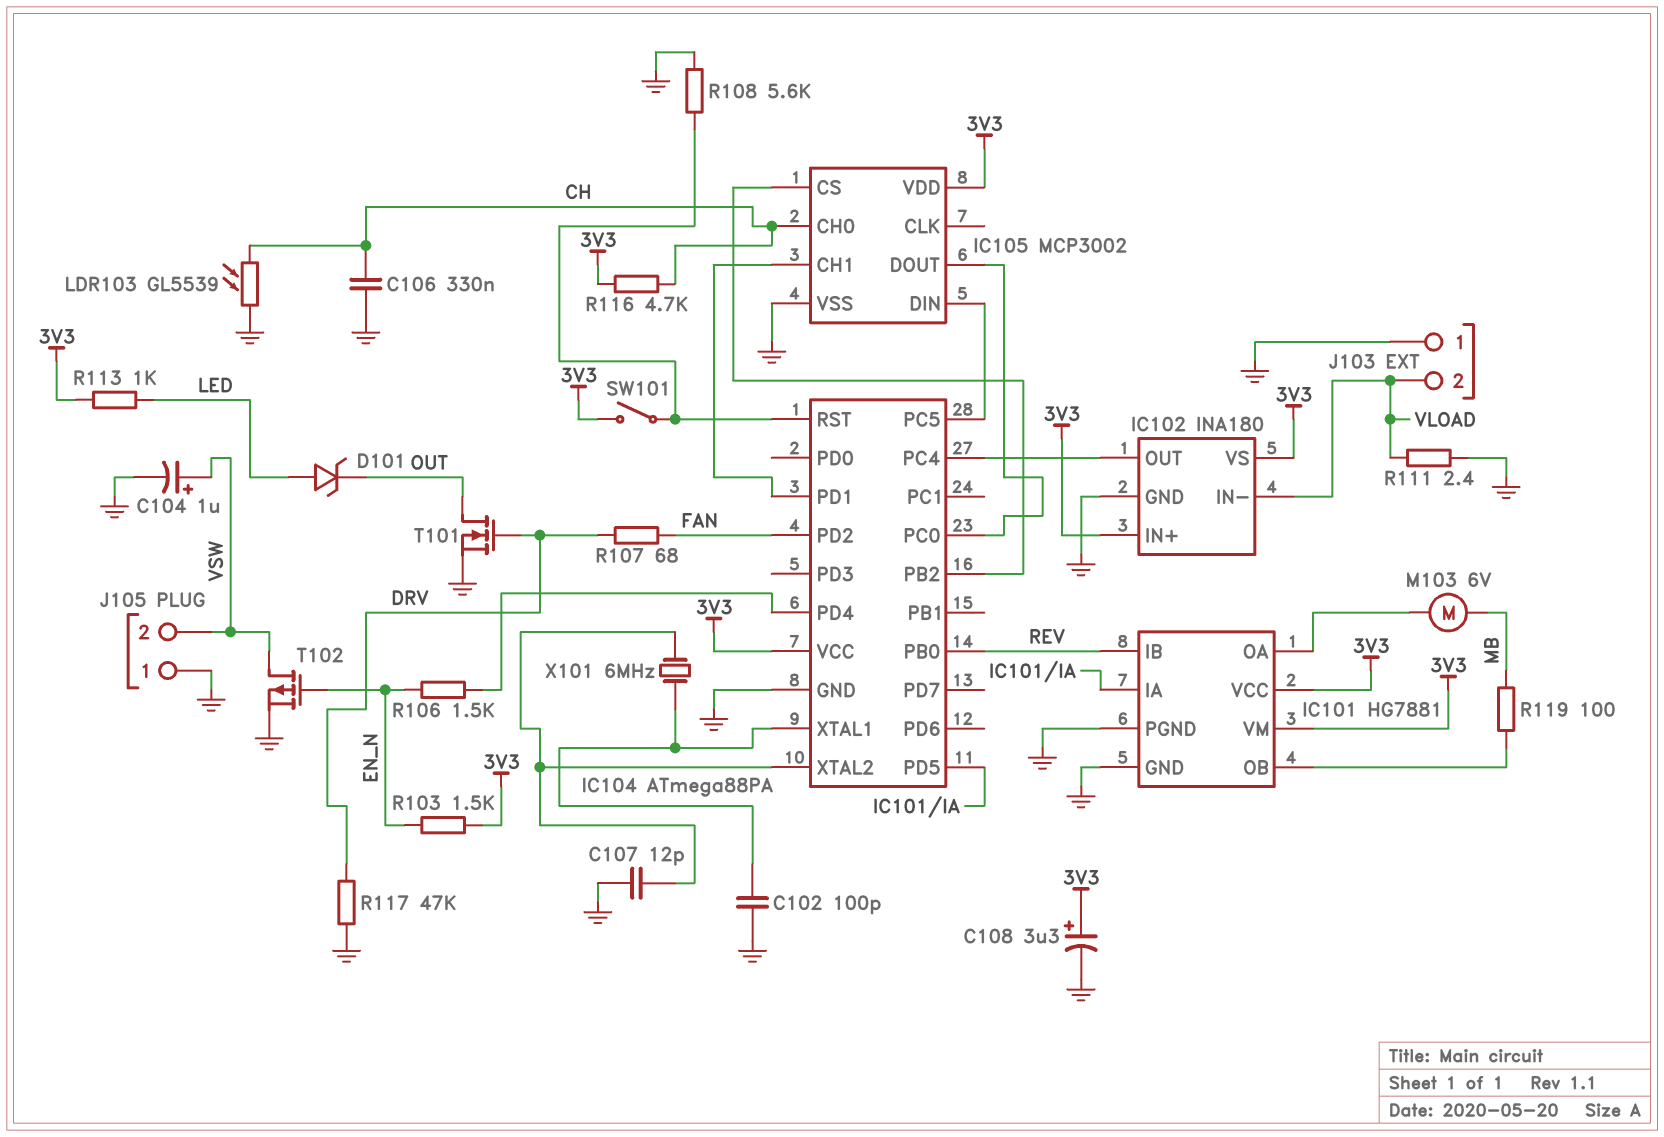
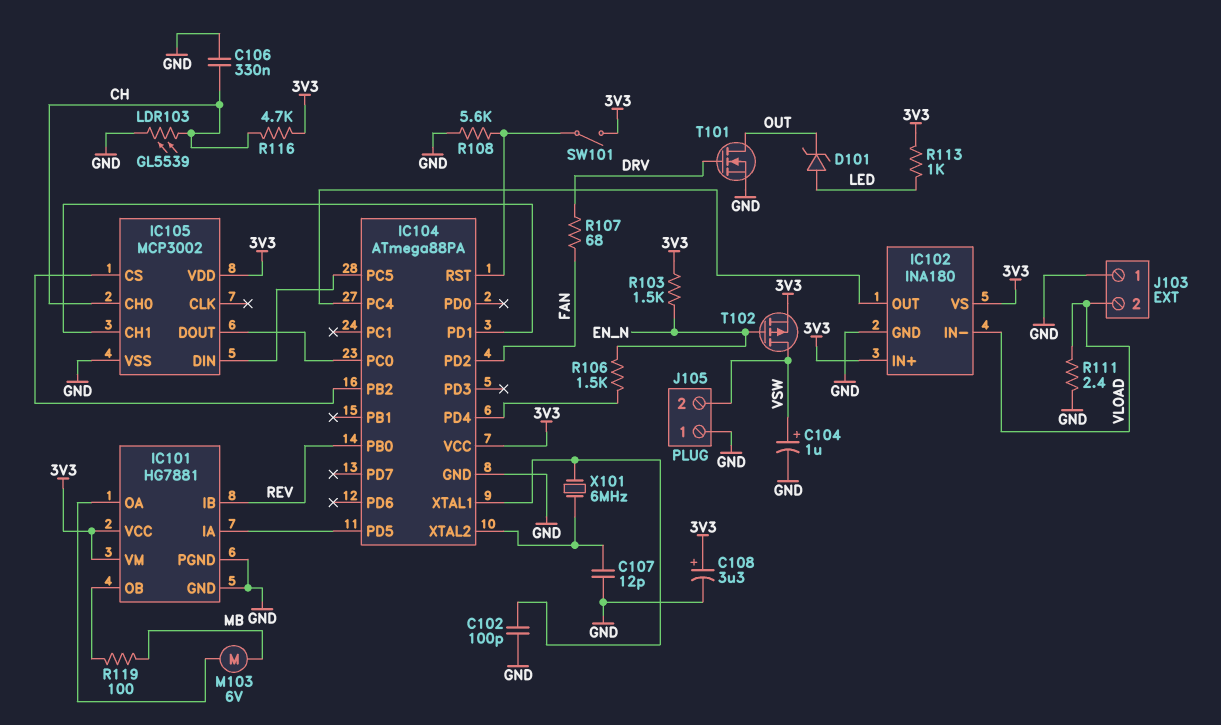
R117: 47k (DRV, GND) -> none
T102: PMOS (G EN_N, D VSW, S GND) -> PMOS (G EN_N, D VSW, S 3V3)

